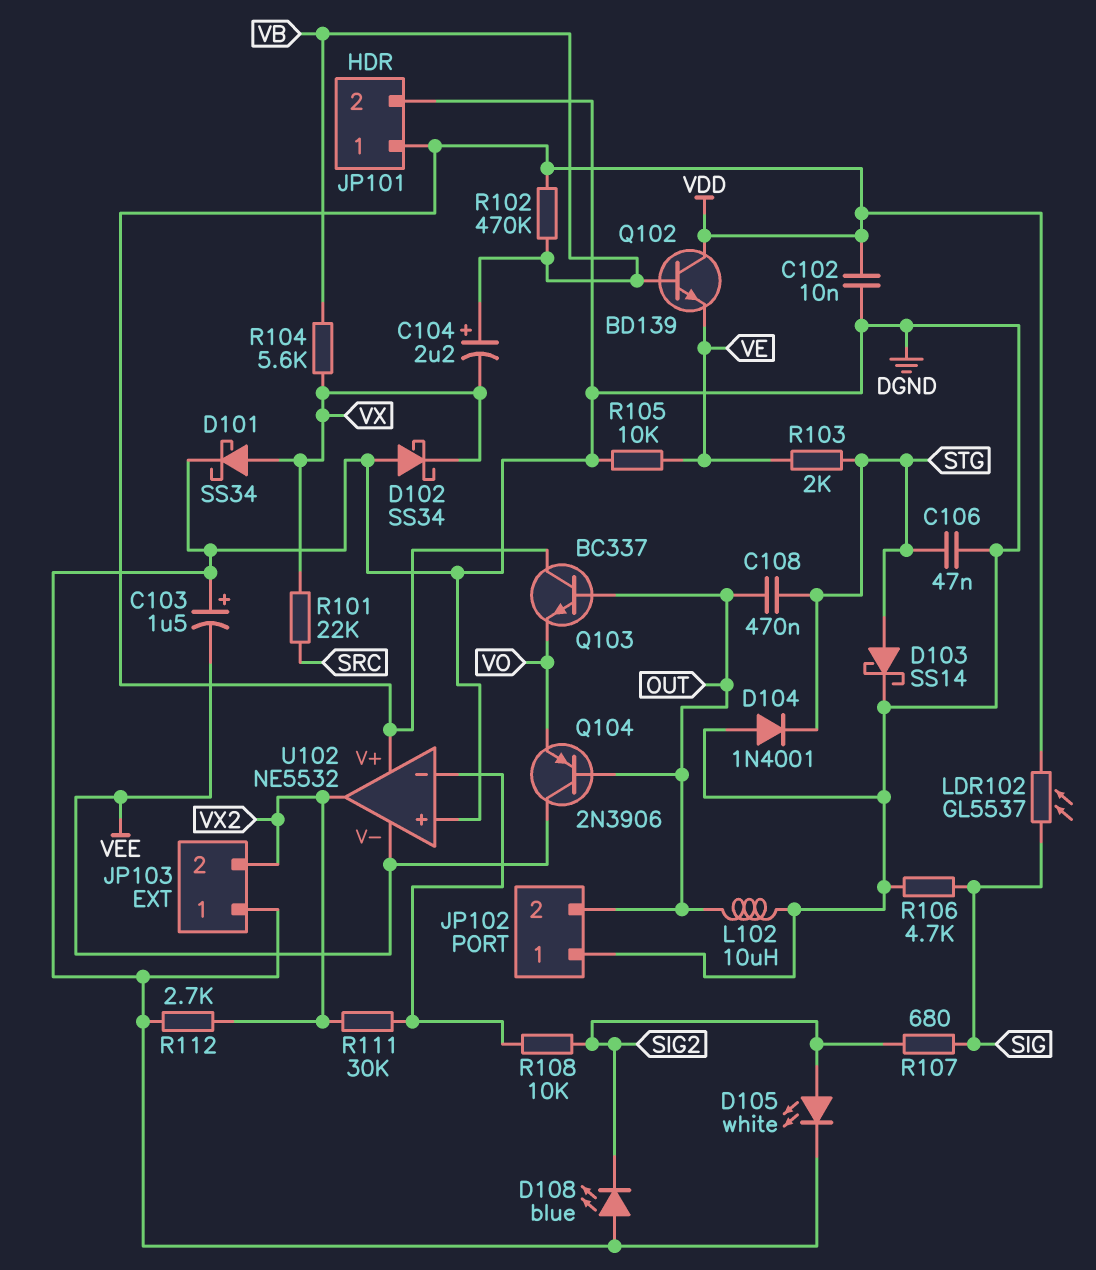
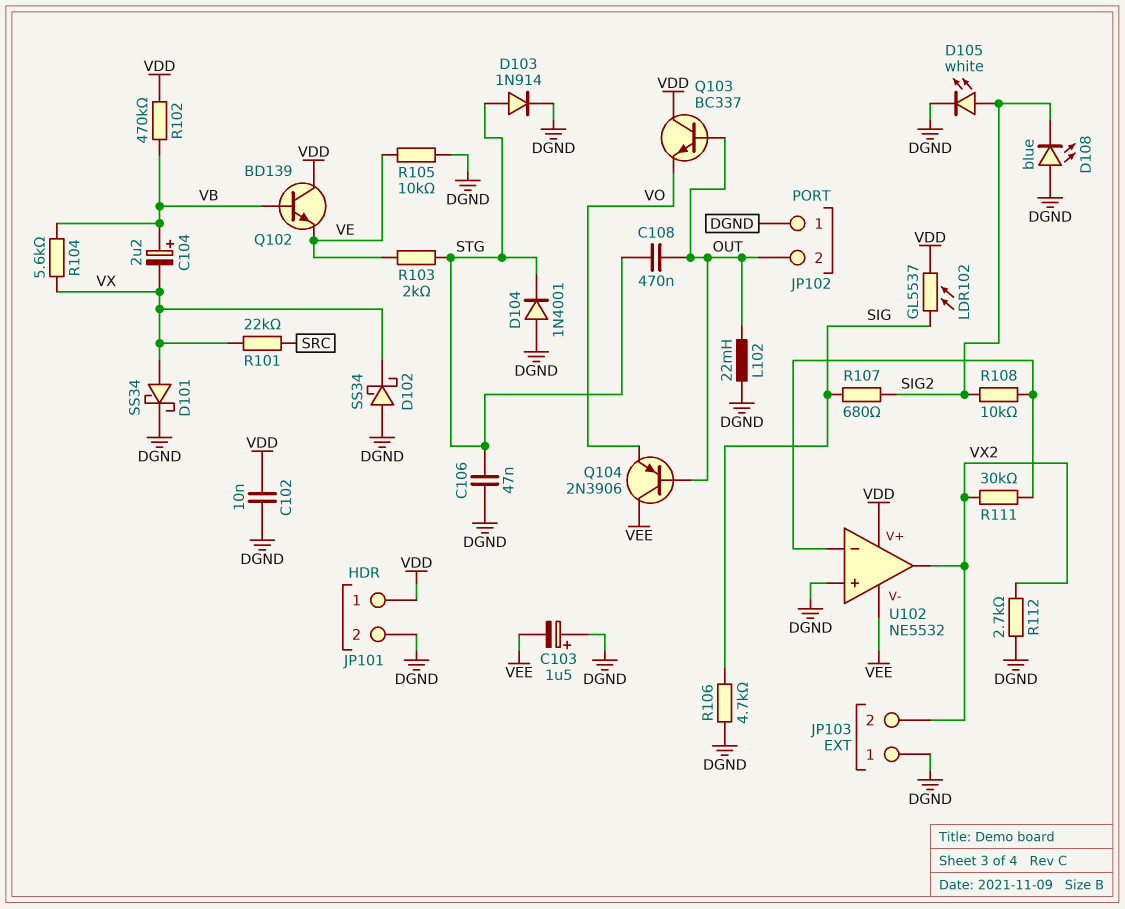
D103: schottky SS14 (A STG, K DGND) -> diode 1N914 (A STG, K DGND)
L102: 10uH (DGND, OUT) -> 22mH (DGND, OUT)

